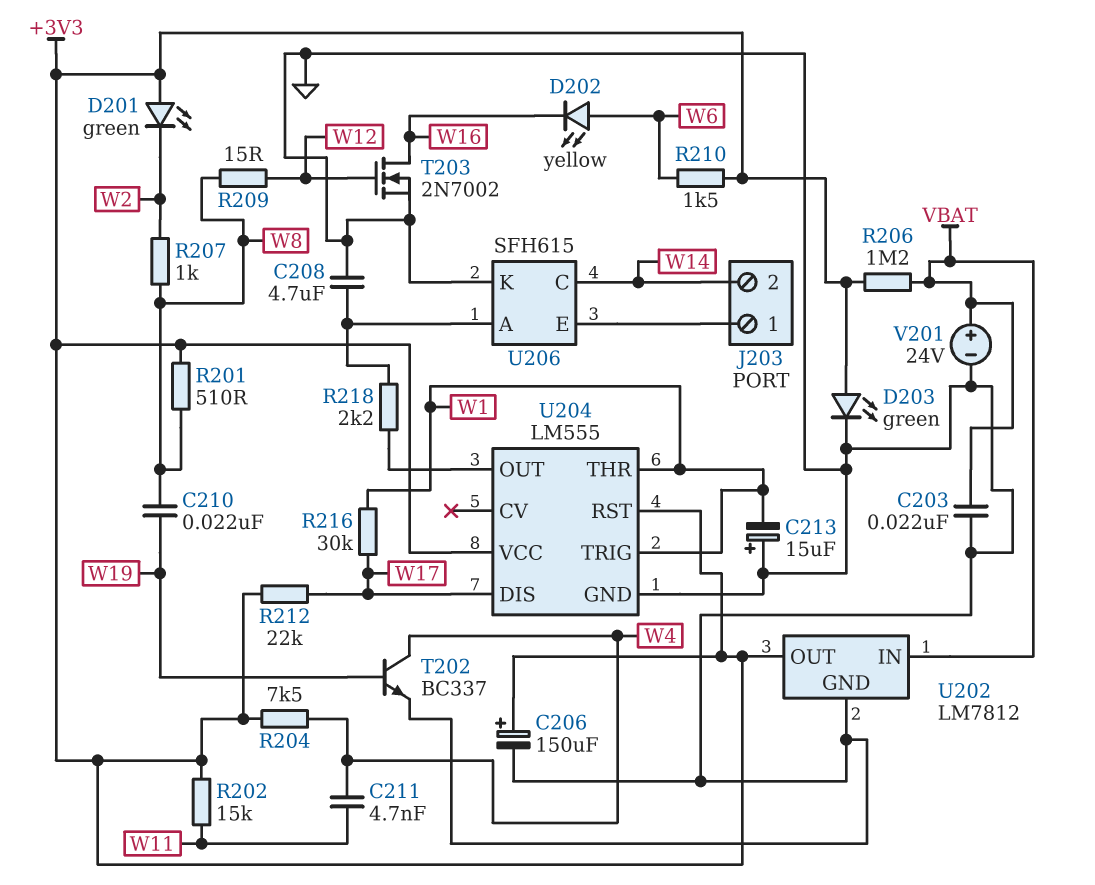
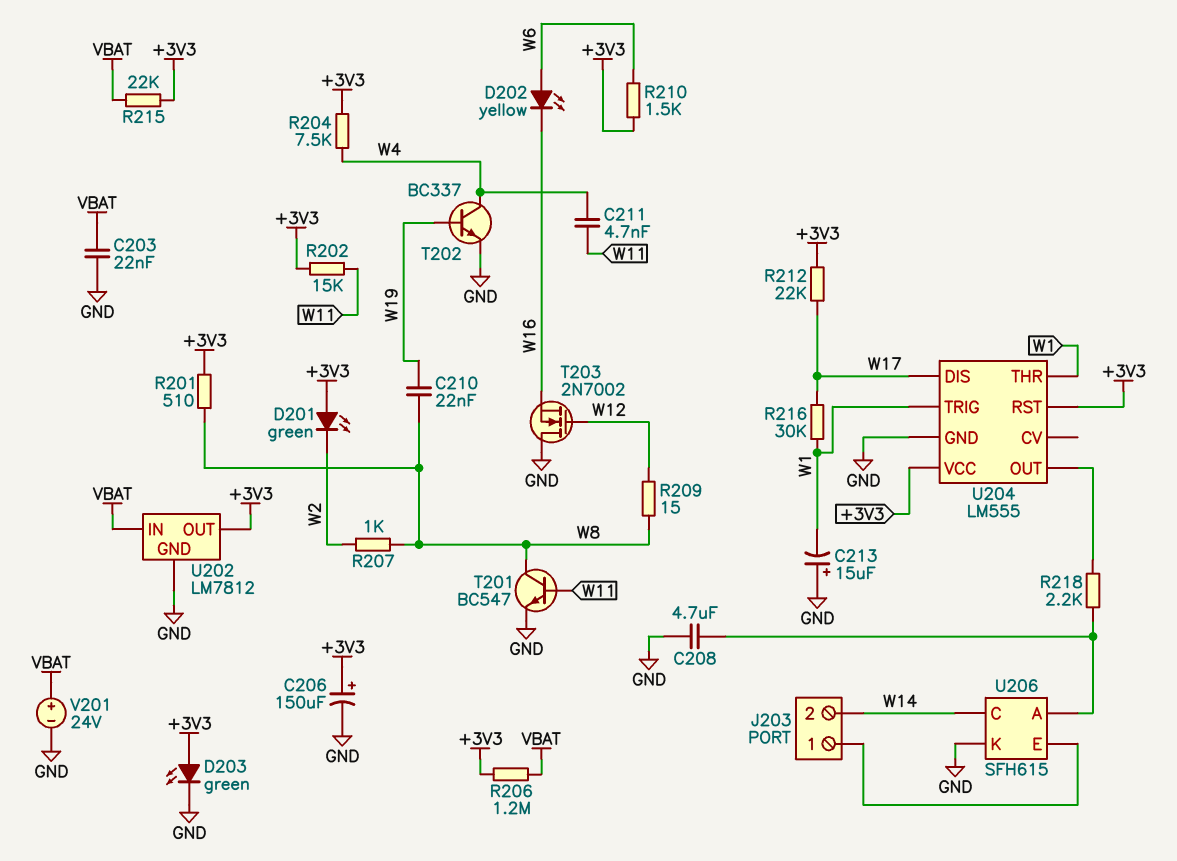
R215: none -> 22k (+3V3, VBAT)
T201: none -> NPN BC547 (B W11, C W8, E GND)
T203: NMOS 2N7002 (G W12, D W16, S GND) -> NMOS 2N7002 (G W12, D GND, S W16)

